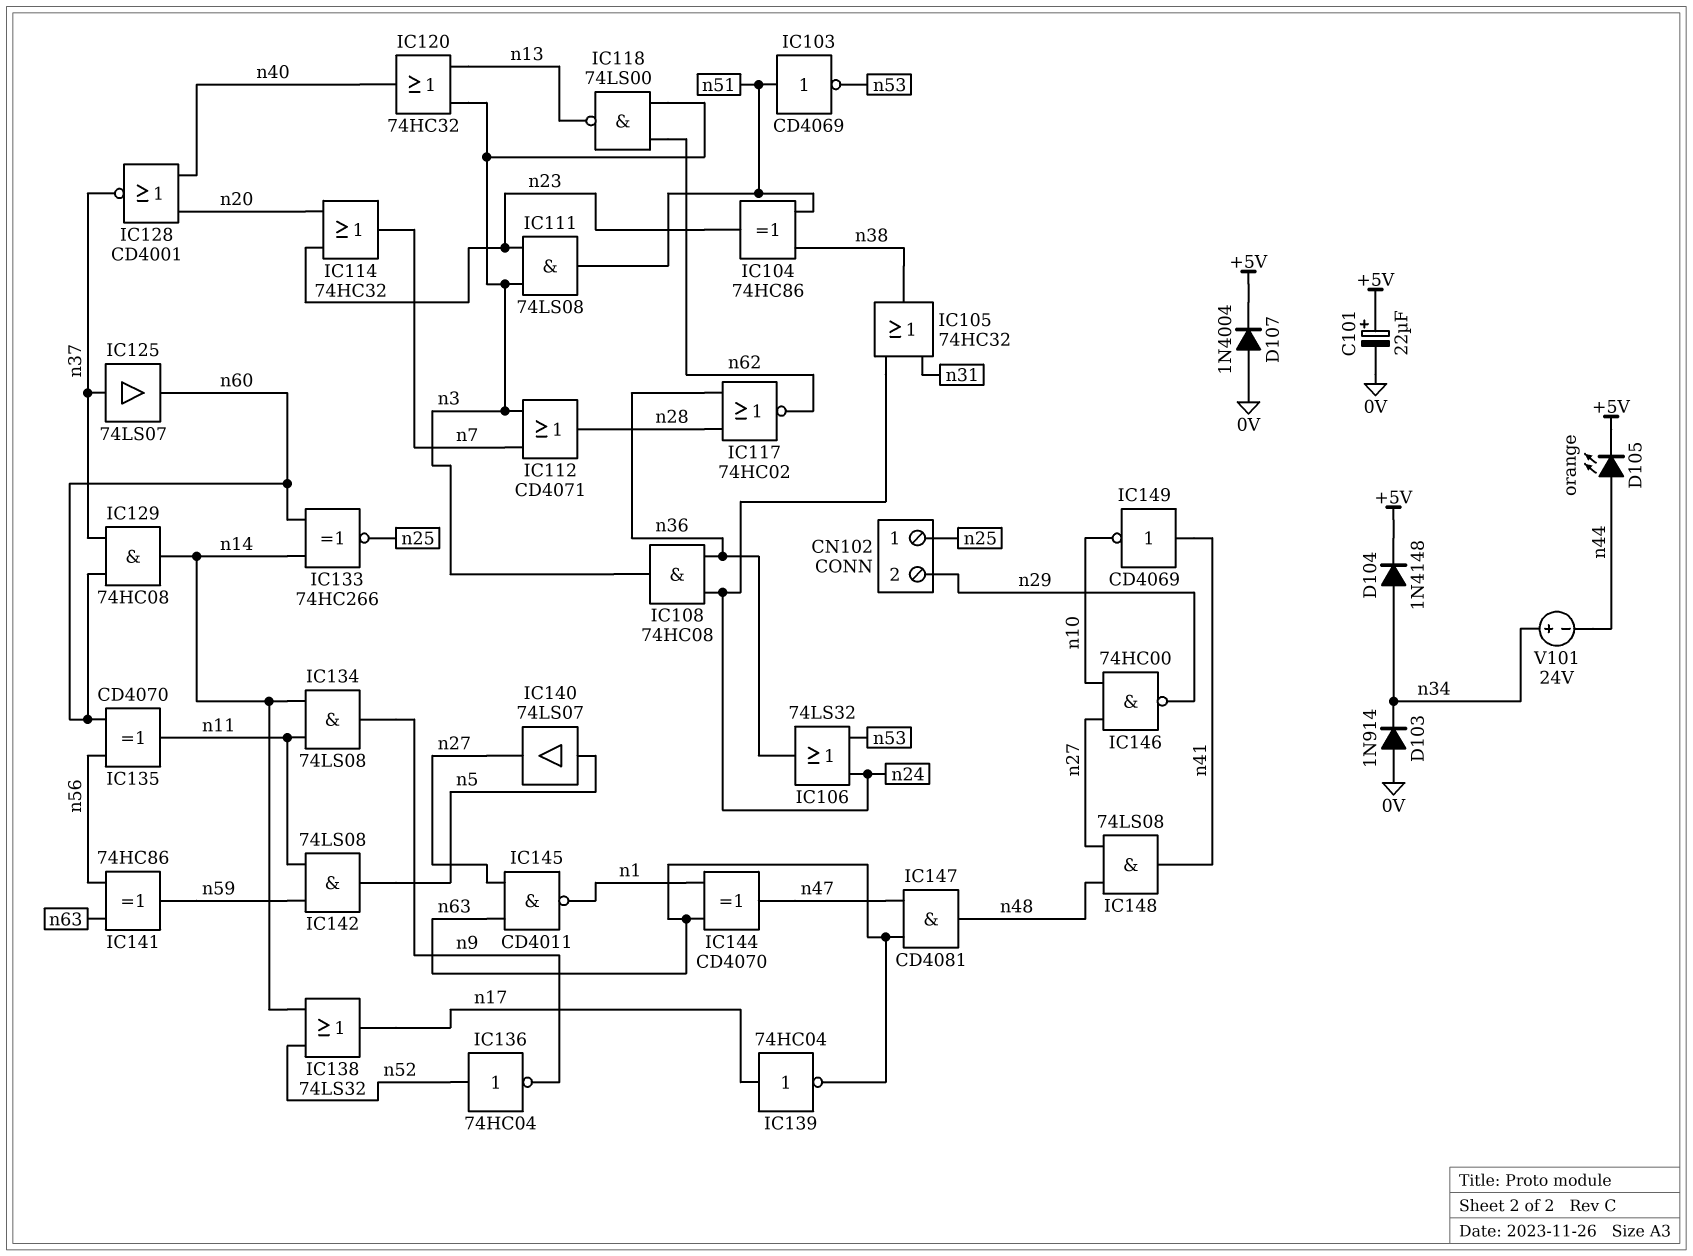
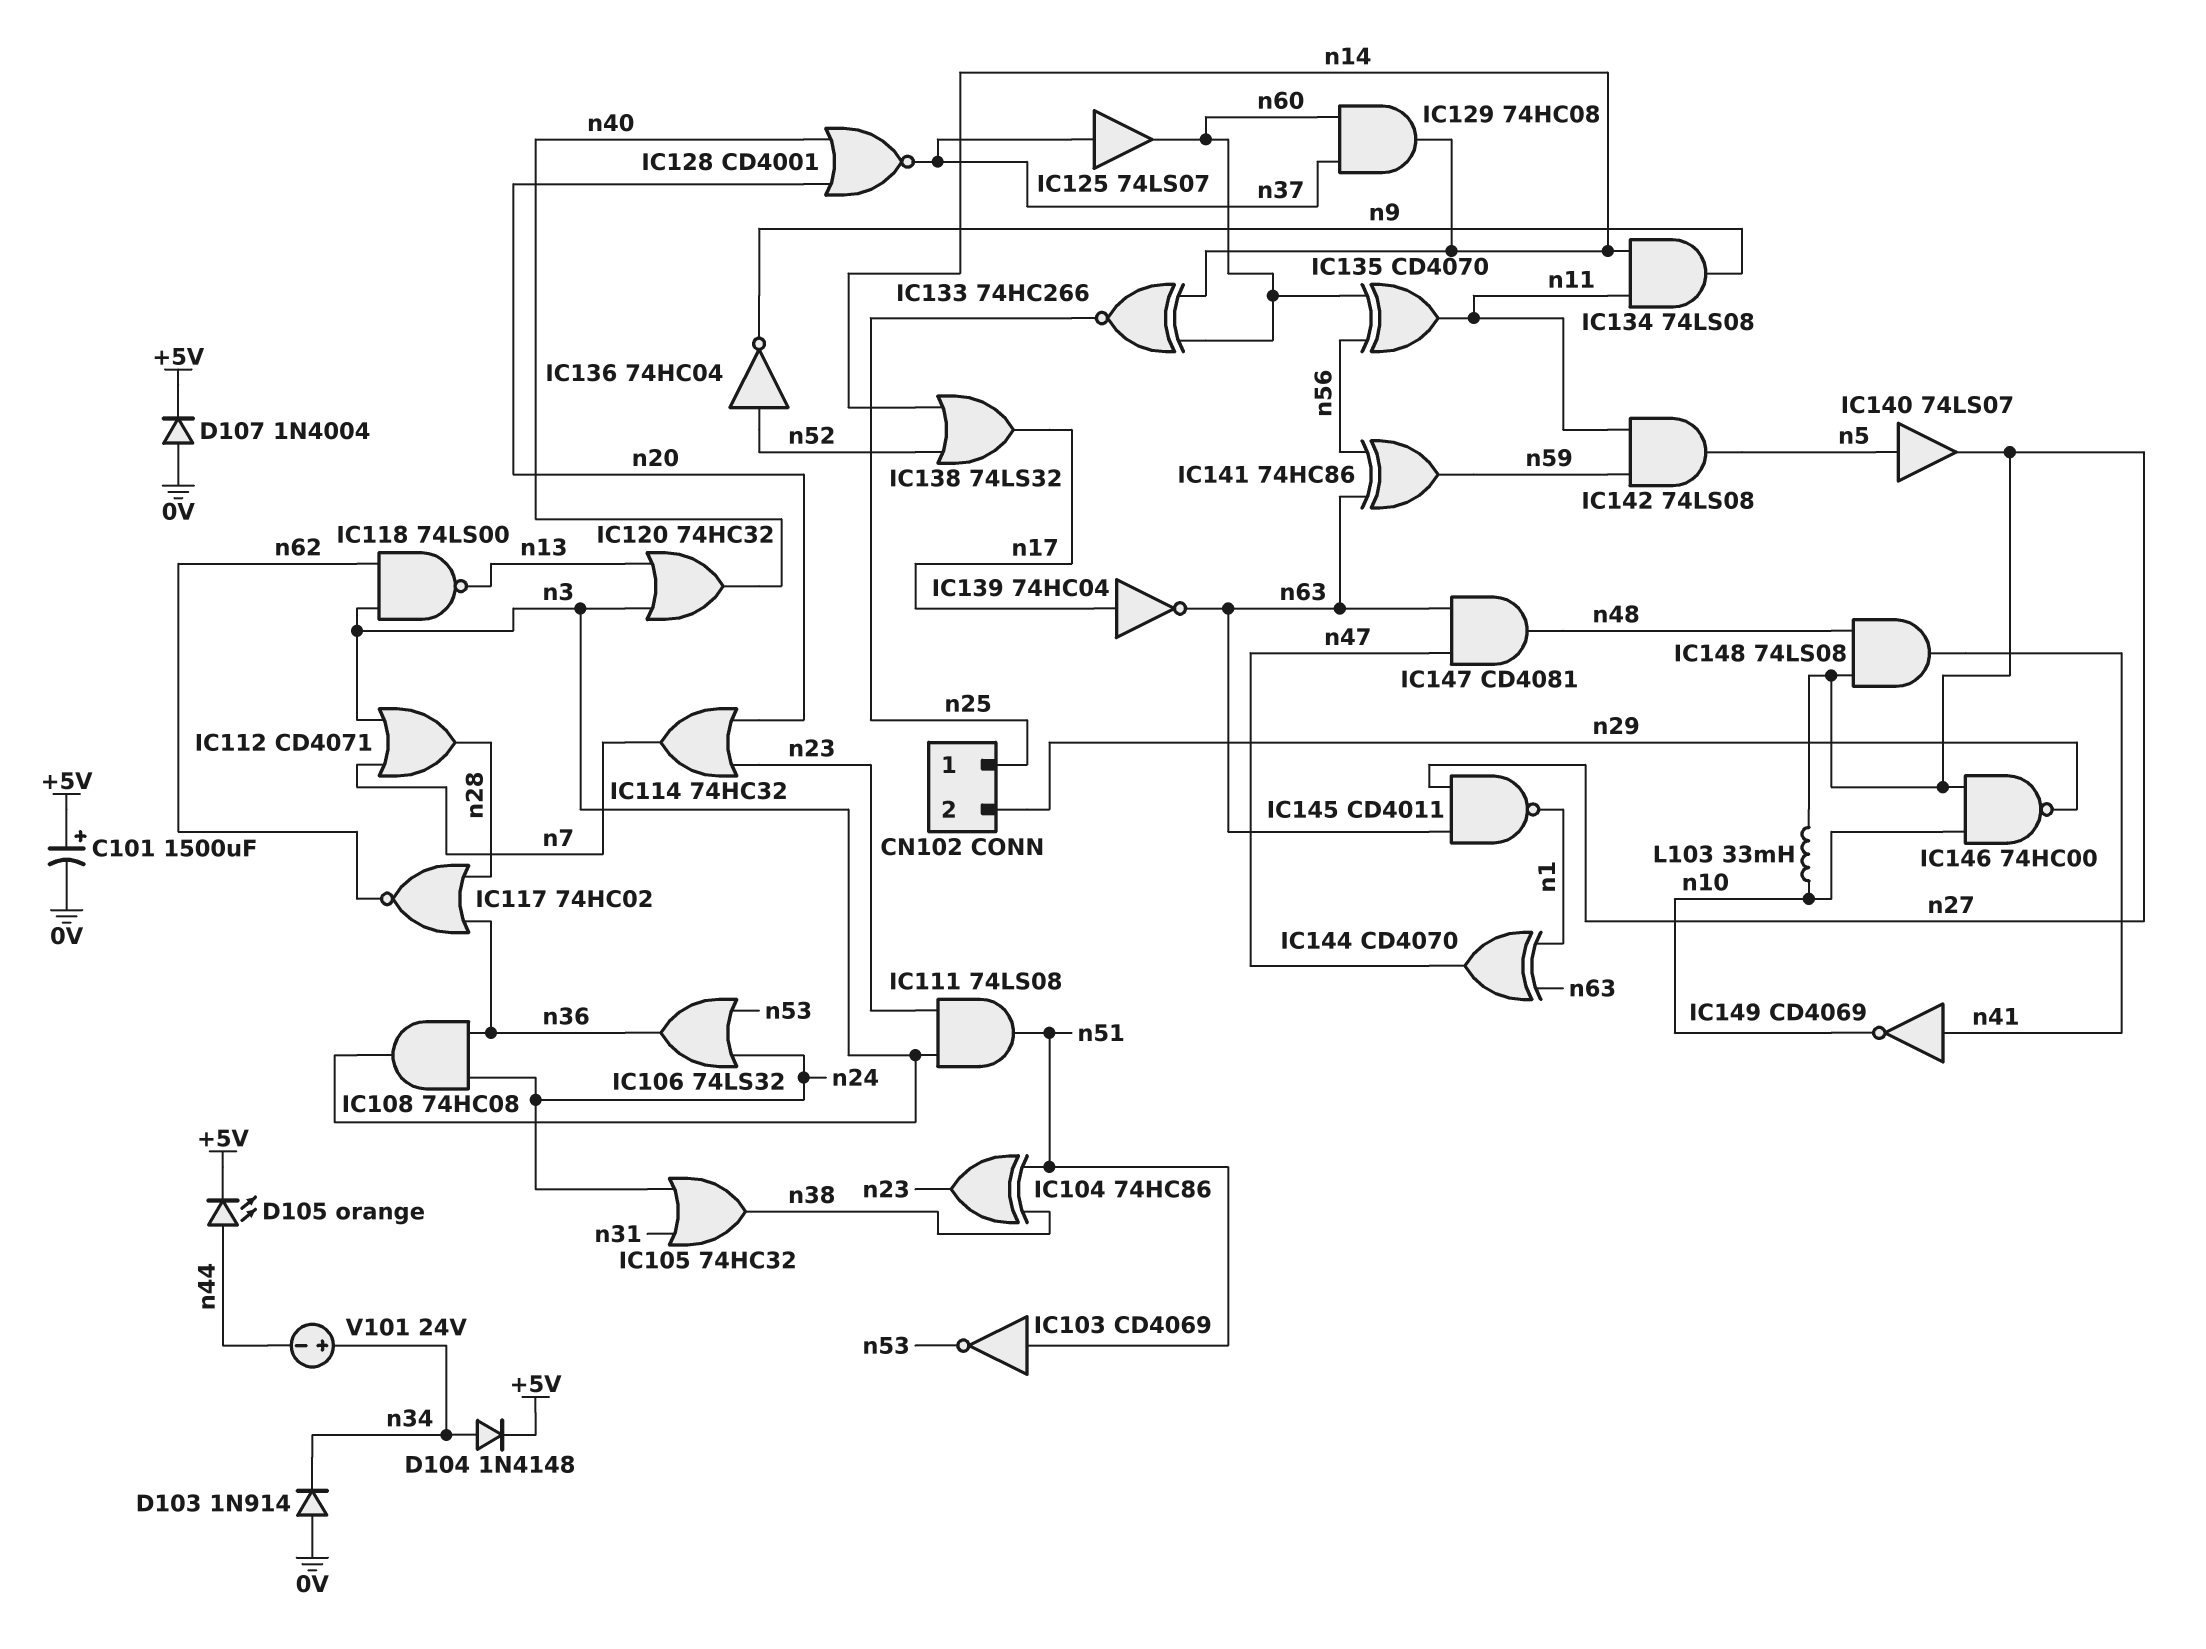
C101: 22uF (plus +5V, minus 0V) -> 1500uF (plus +5V, minus 0V)
L103: none -> 33mH (n10, n27)

